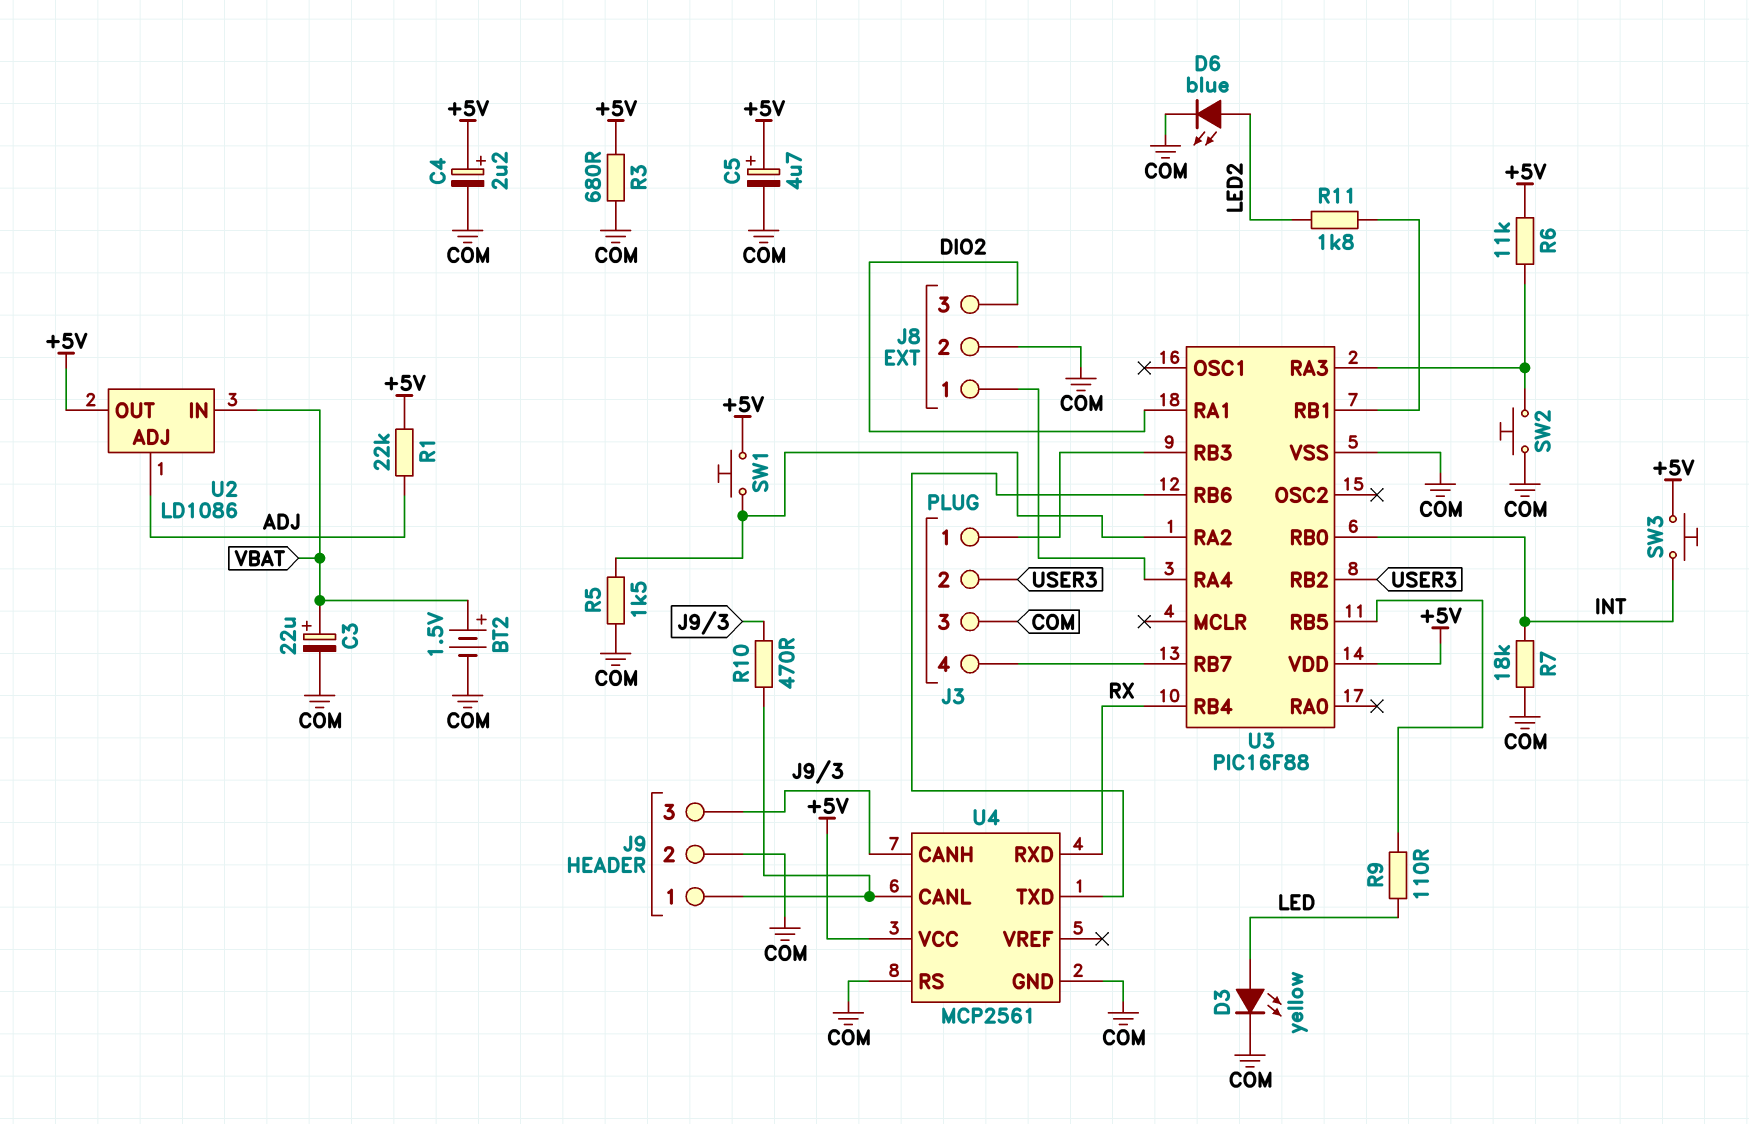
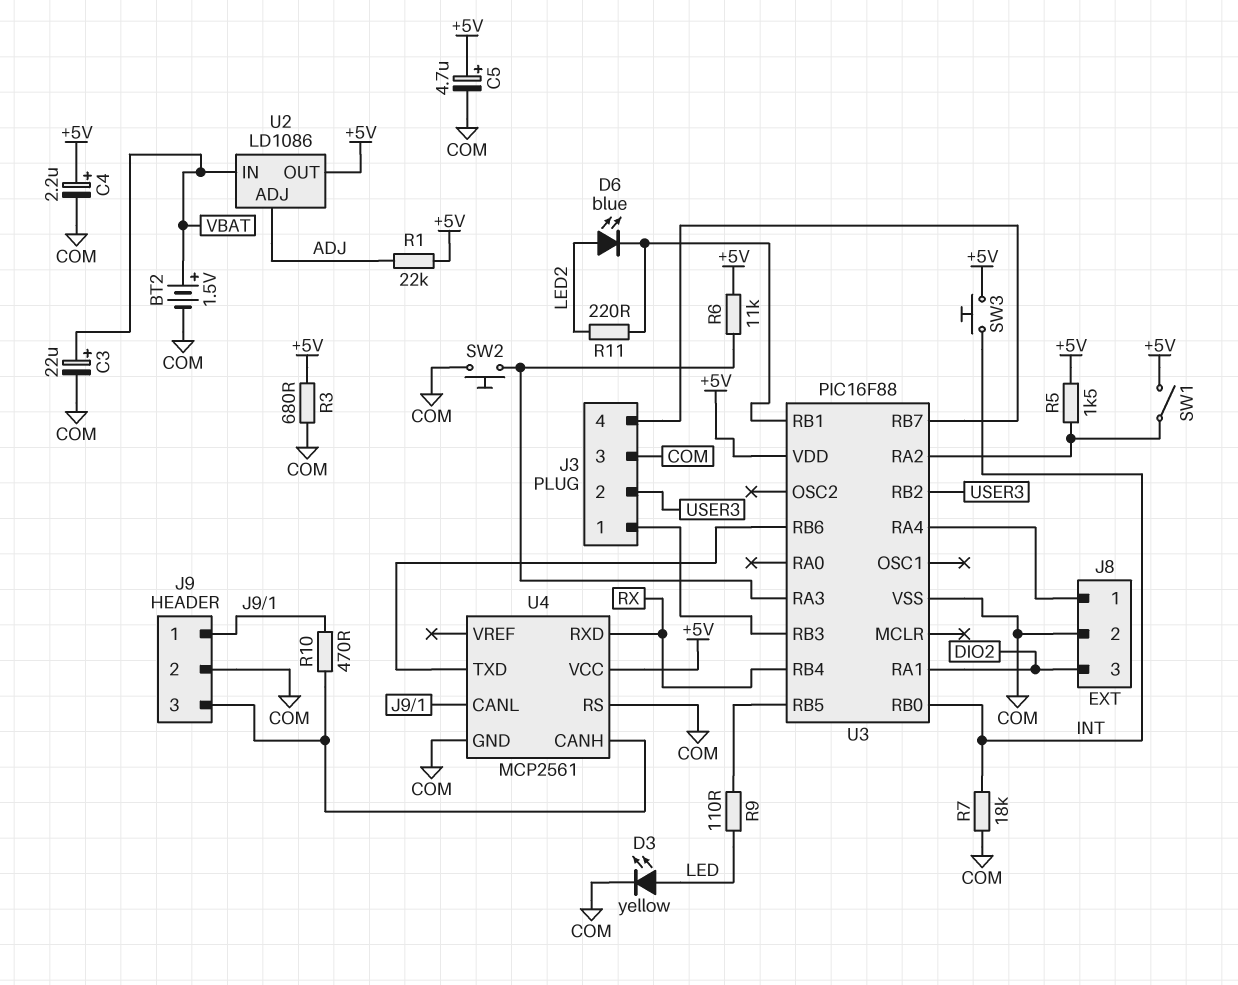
D6: LED blue (A LED2, K COM) -> LED blue (A LED2, K U3/RB1)
R5: 1.5k (COM, U3/RA2) -> 1.5k (+5V, U3/RA2)
R11: 1.8k (LED2, U3/RB1) -> 220 (LED2, U3/RB1)
SW1: button (+5V, U3/RA2) -> switch (+5V, U3/RA2)

